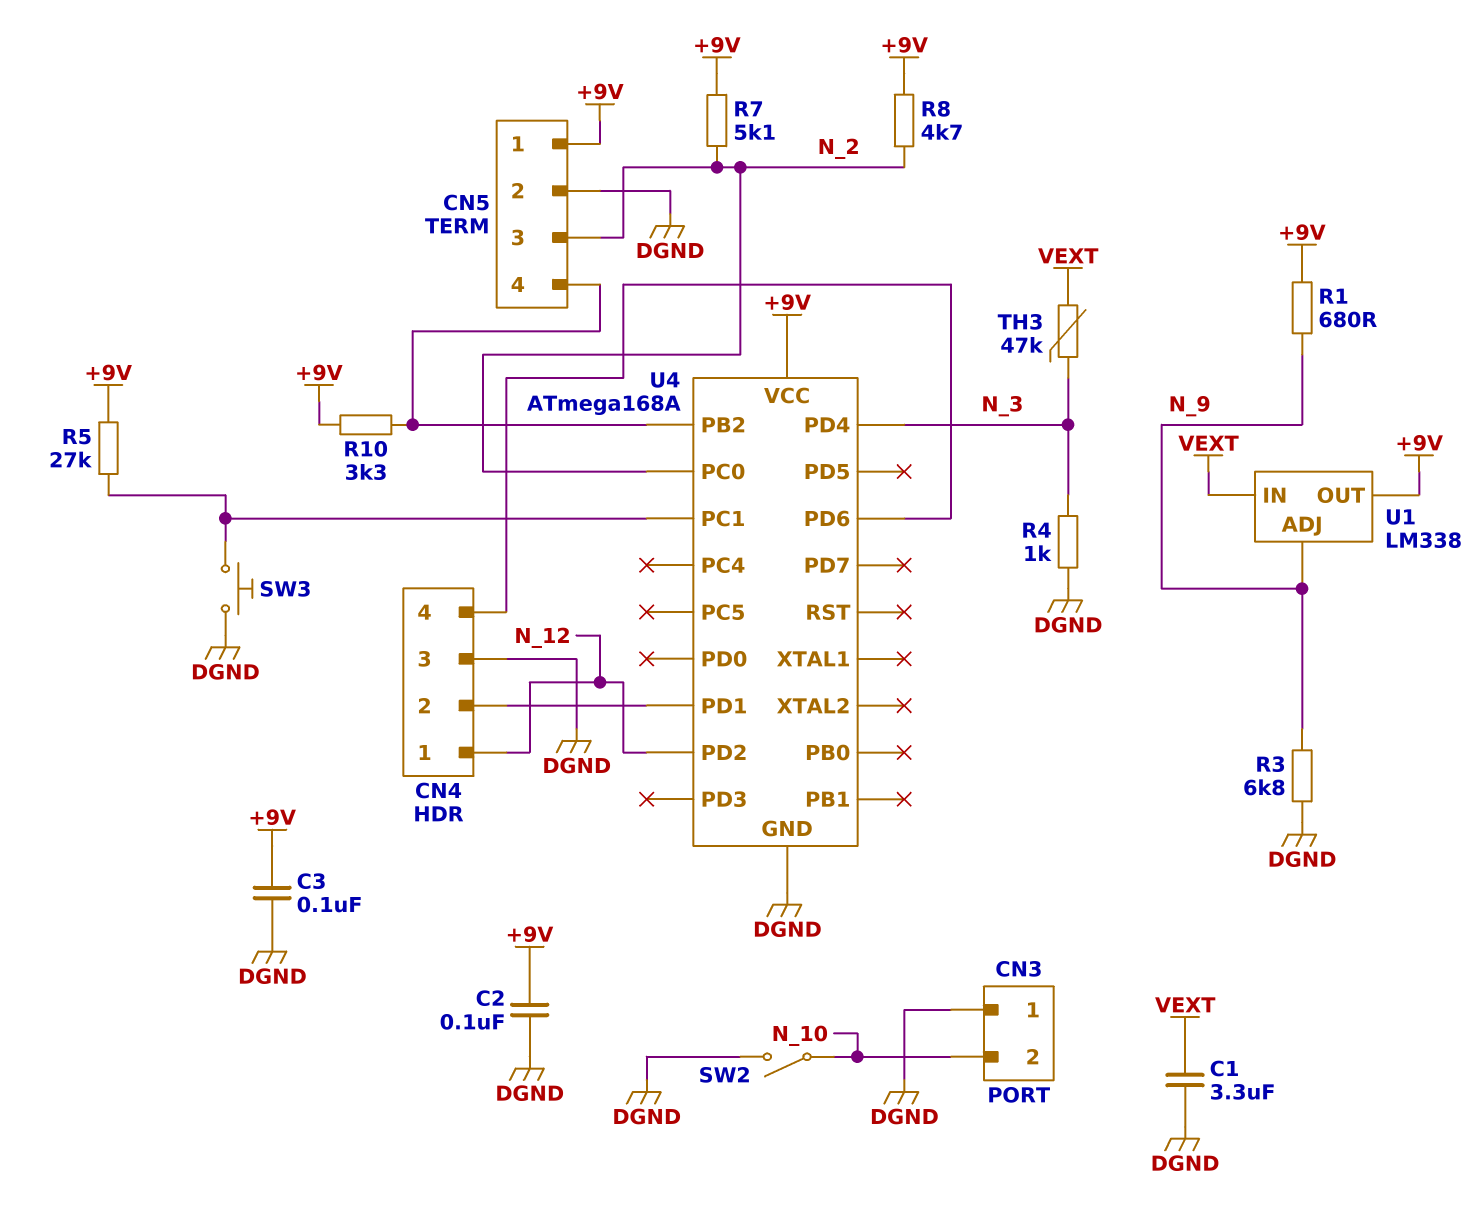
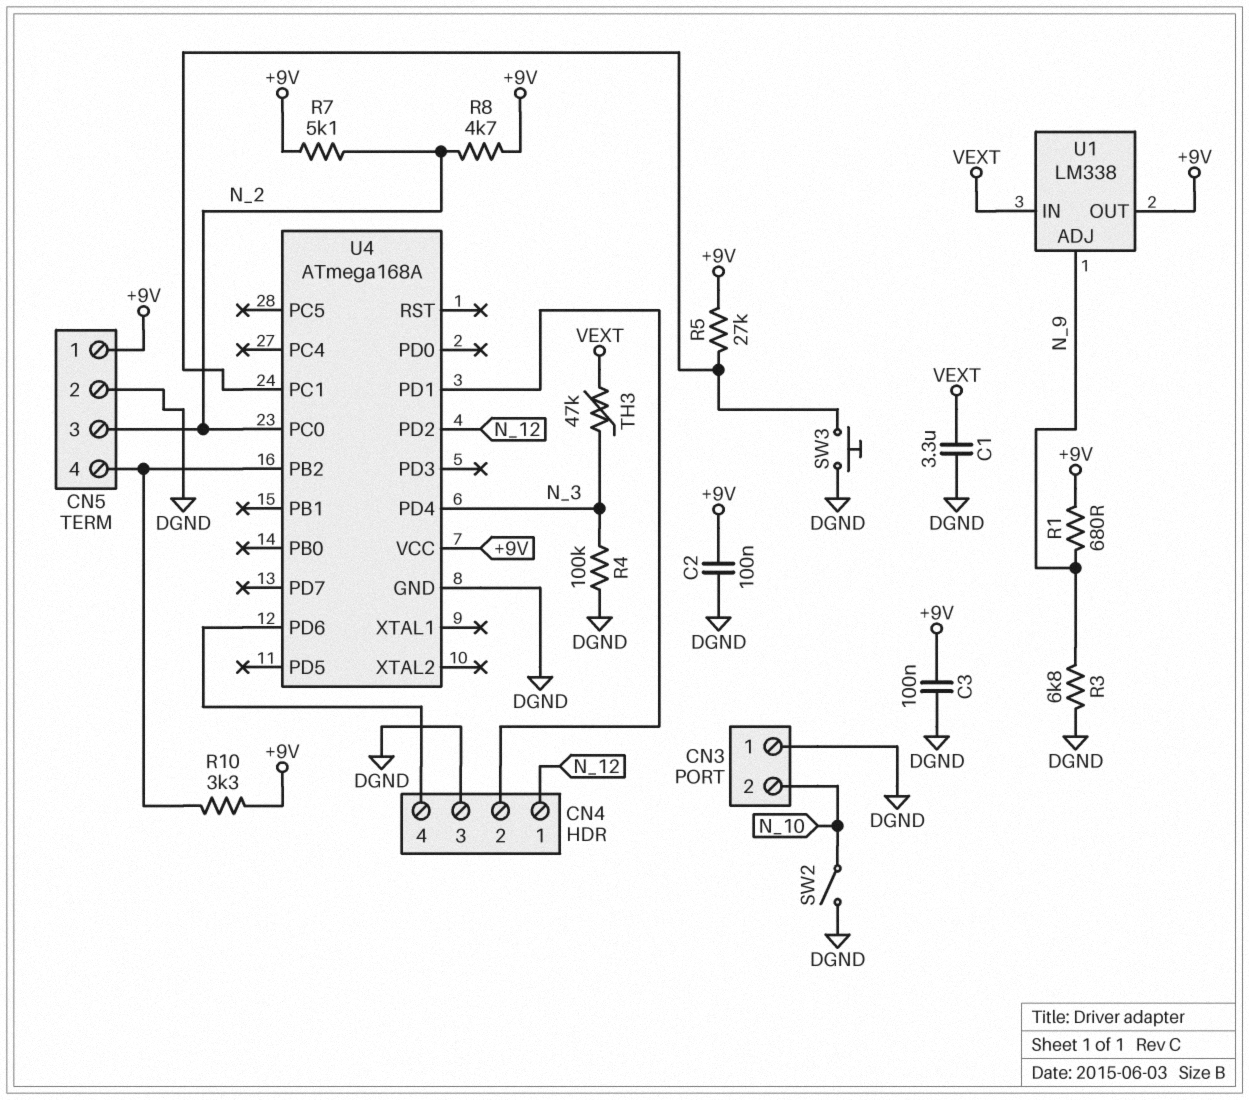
R4: 1k (DGND, N_3) -> 100k (DGND, N_3)

